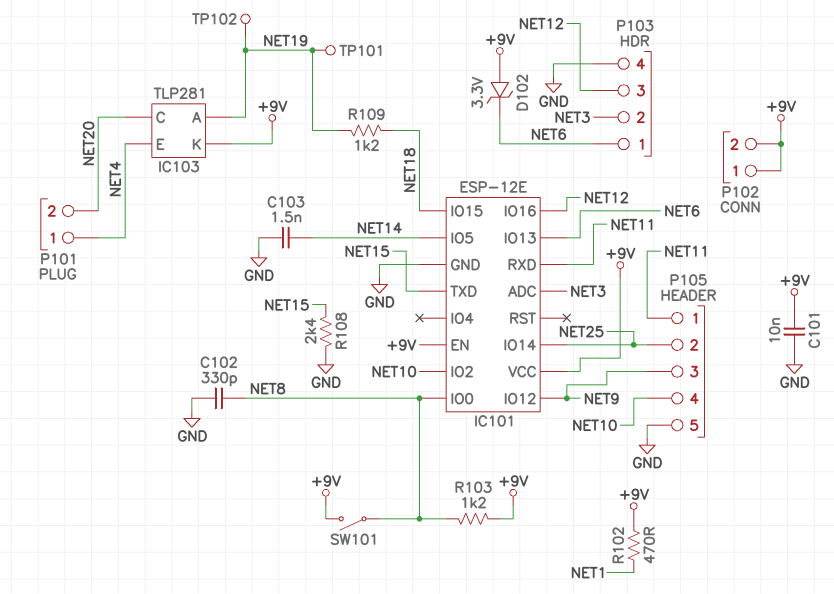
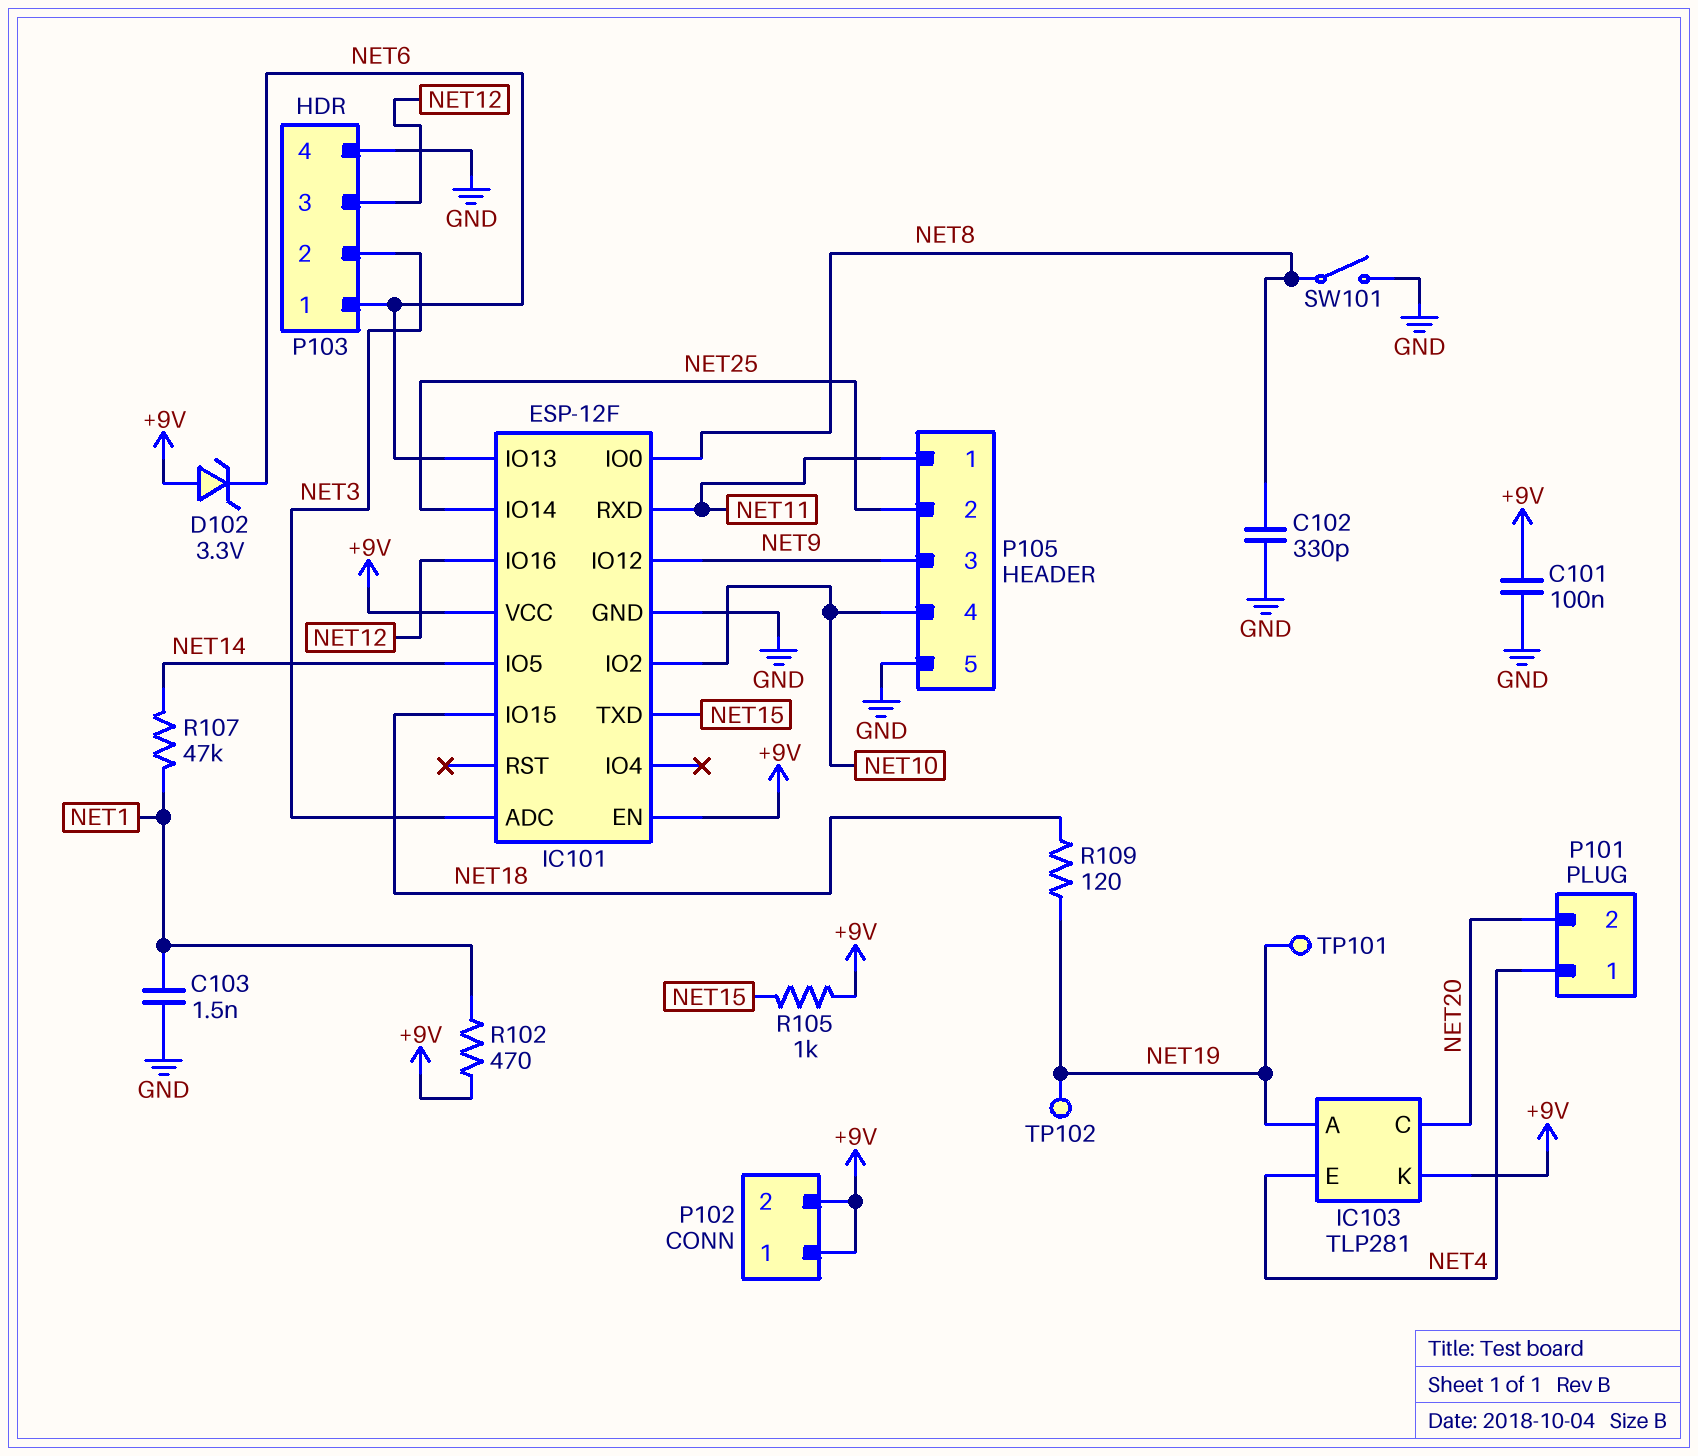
C101: 10nF (+9V, GND) -> 100nF (+9V, GND)
C103: 1.5nF (GND, NET14) -> 1.5nF (GND, NET1)
IC101: ESP-12E -> ESP-12F
R103: 1.2k (+9V, NET8) -> none
R105: none -> 1k (+9V, NET15)
R107: none -> 47k (NET1, NET14)
R108: 2.4k (GND, NET15) -> none
R109: 1.2k (NET18, NET19) -> 120 (NET18, NET19)
SW101: switch (+9V, NET8) -> switch (GND, NET8)

